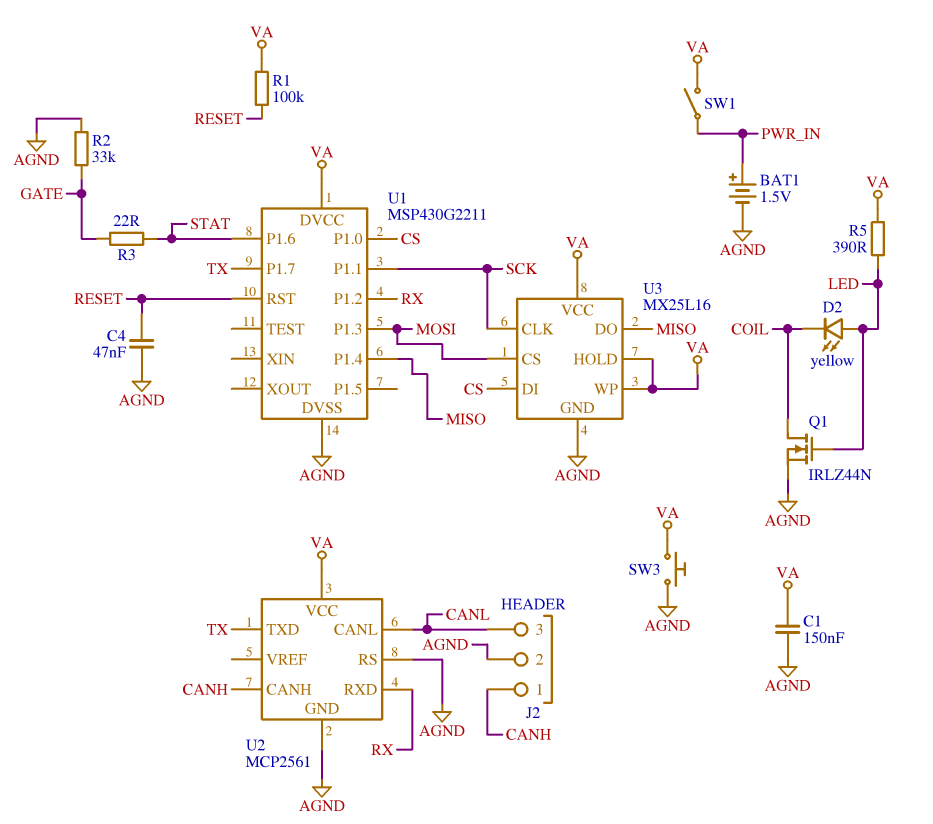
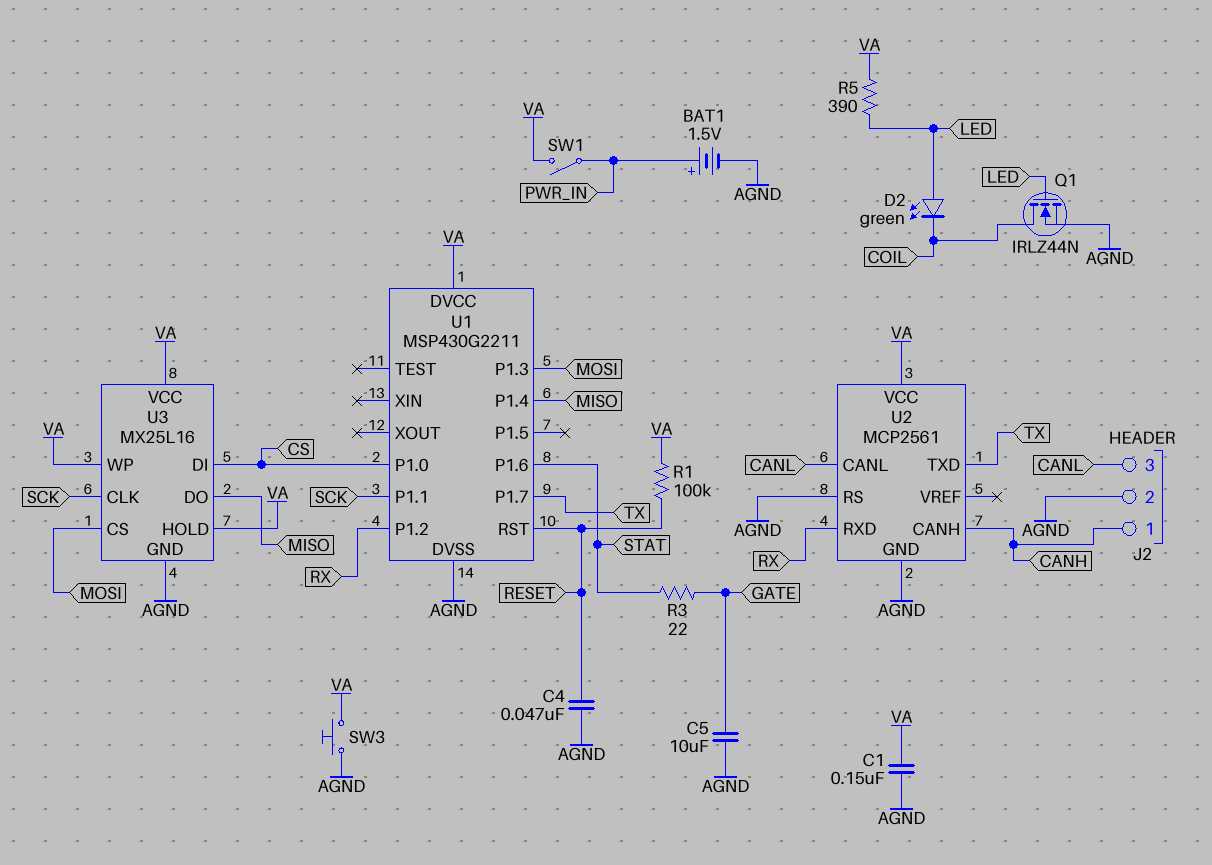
C5: none -> 10uF (AGND, GATE)
D2: LED yellow (A LED, K COIL) -> LED green (A LED, K COIL)
R2: 33k (AGND, GATE) -> none

